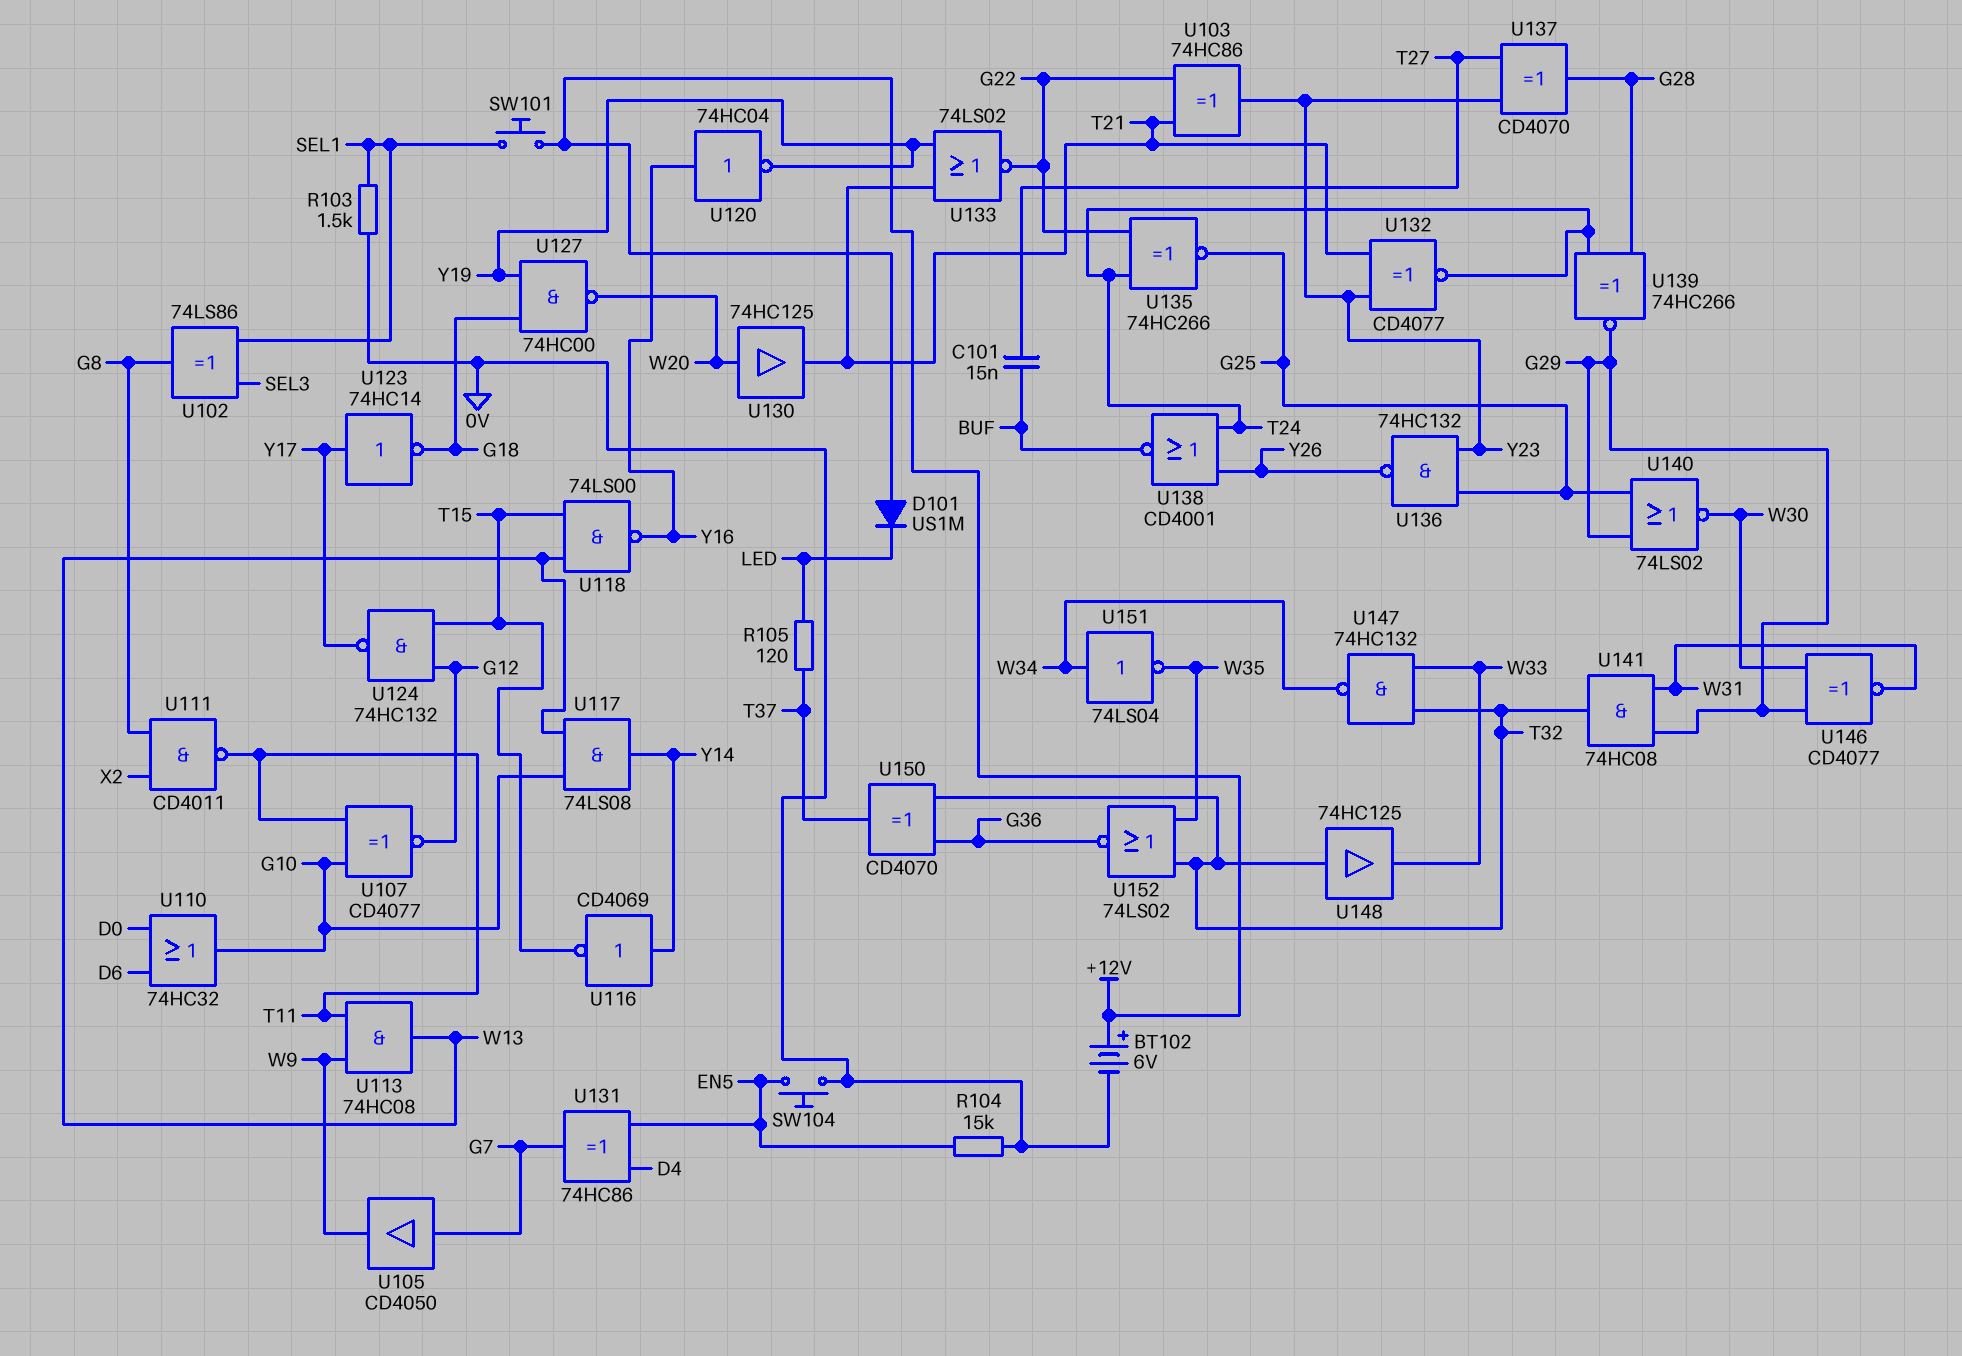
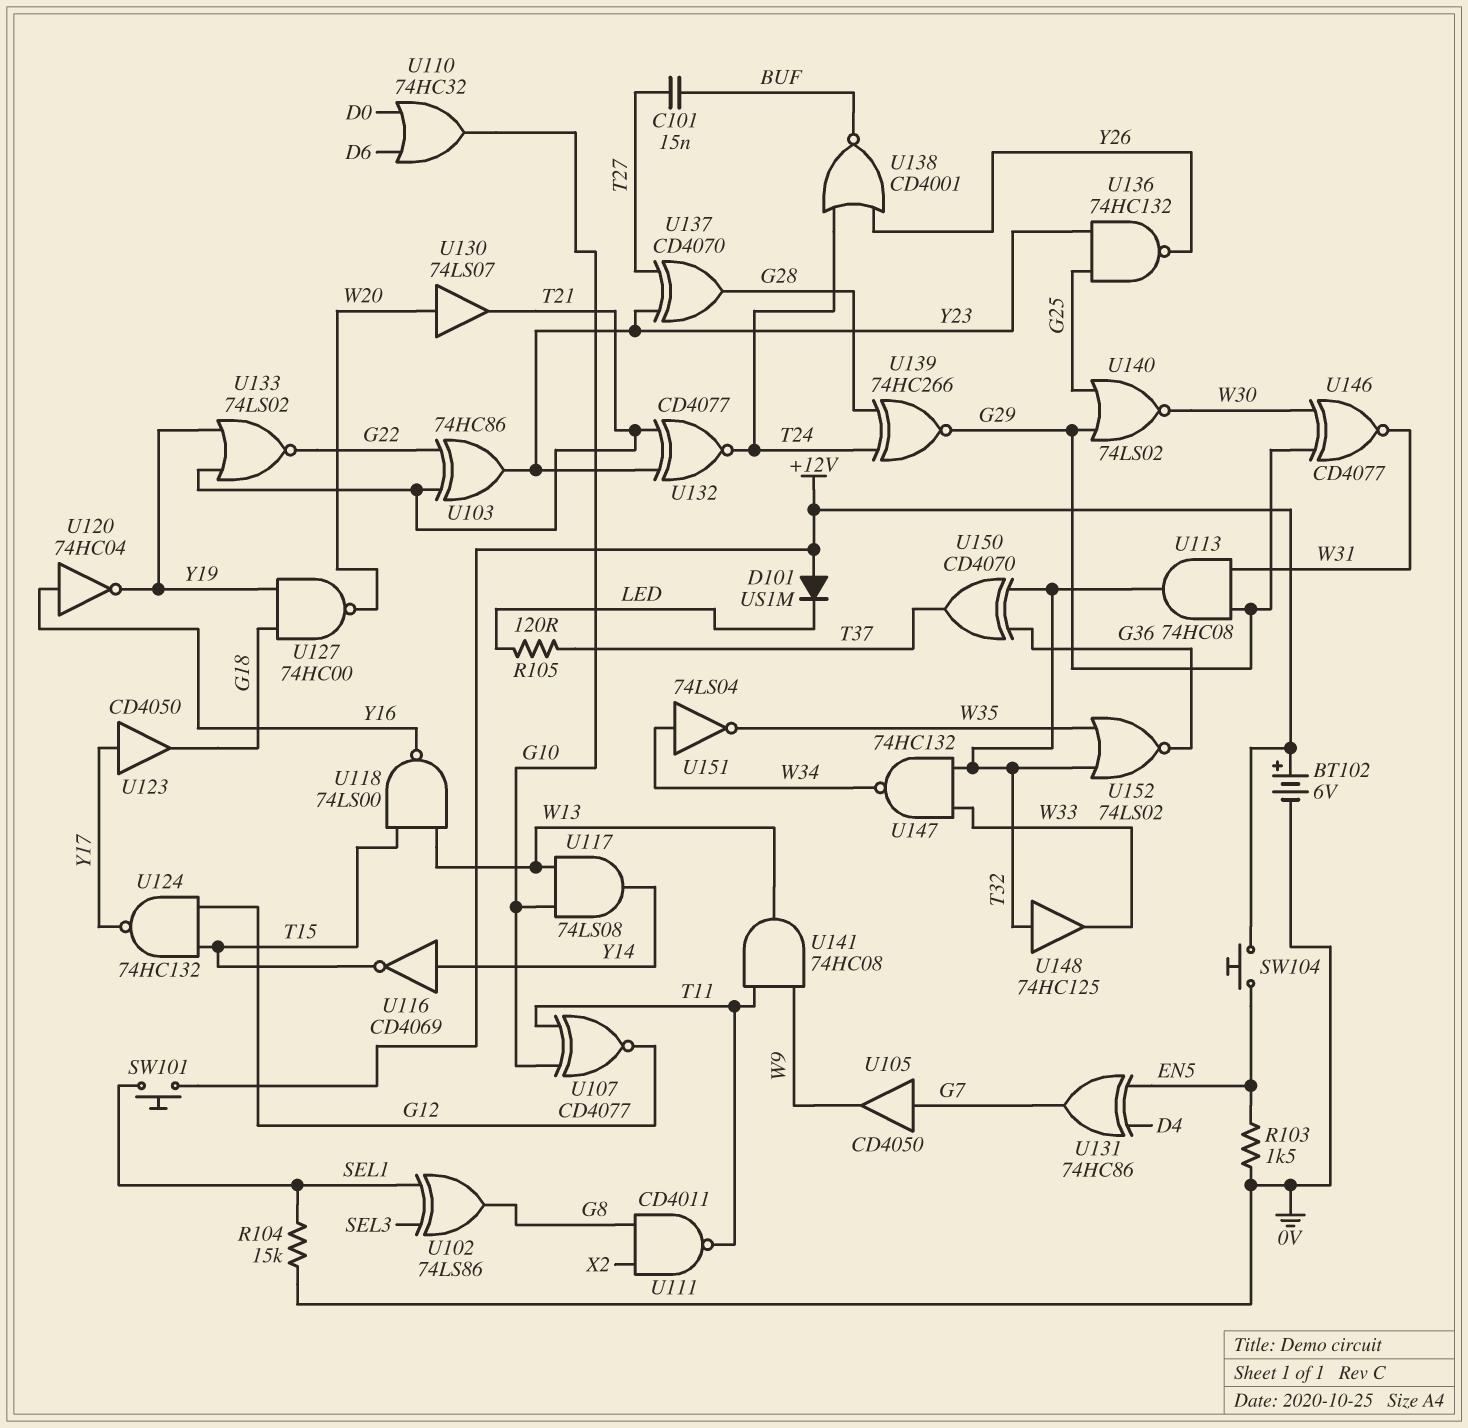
R103: 1.5k (0V, SEL1) -> 1.5k (0V, EN5)
R104: 15k (0V, EN5) -> 15k (0V, SEL1)
SW104: button (0V, EN5) -> button (+12V, EN5)
U113: AND 74HC08 (in T11, in W9, out W13) -> AND 74HC08 (in G29, in W31, out T32)
U123: NOT 74HC14 (in Y17, out G18) -> buffer CD4050 (in Y17, out G18)
U130: buffer 74HC125 (in W20, out T21) -> buffer 74LS07 (in W20, out T21)
U135: XNOR 74HC266 (in G22, in T24, out G25) -> none
U141: AND 74HC08 (in G29, in W31, out T32) -> AND 74HC08 (in T11, in W9, out W13)

